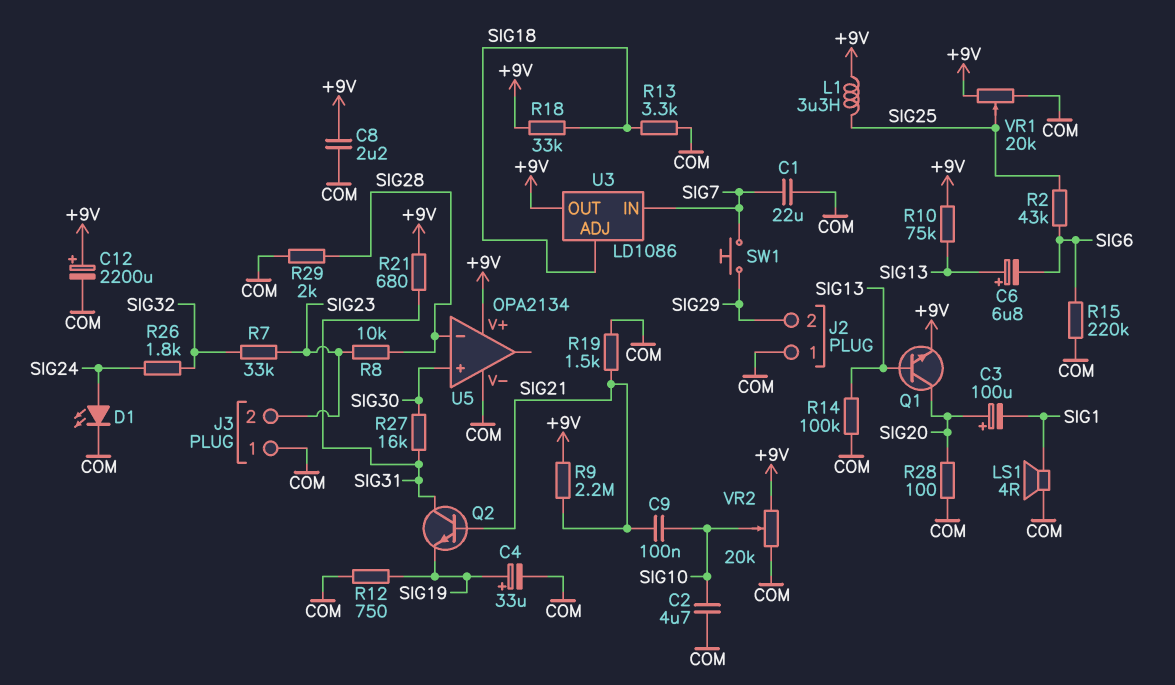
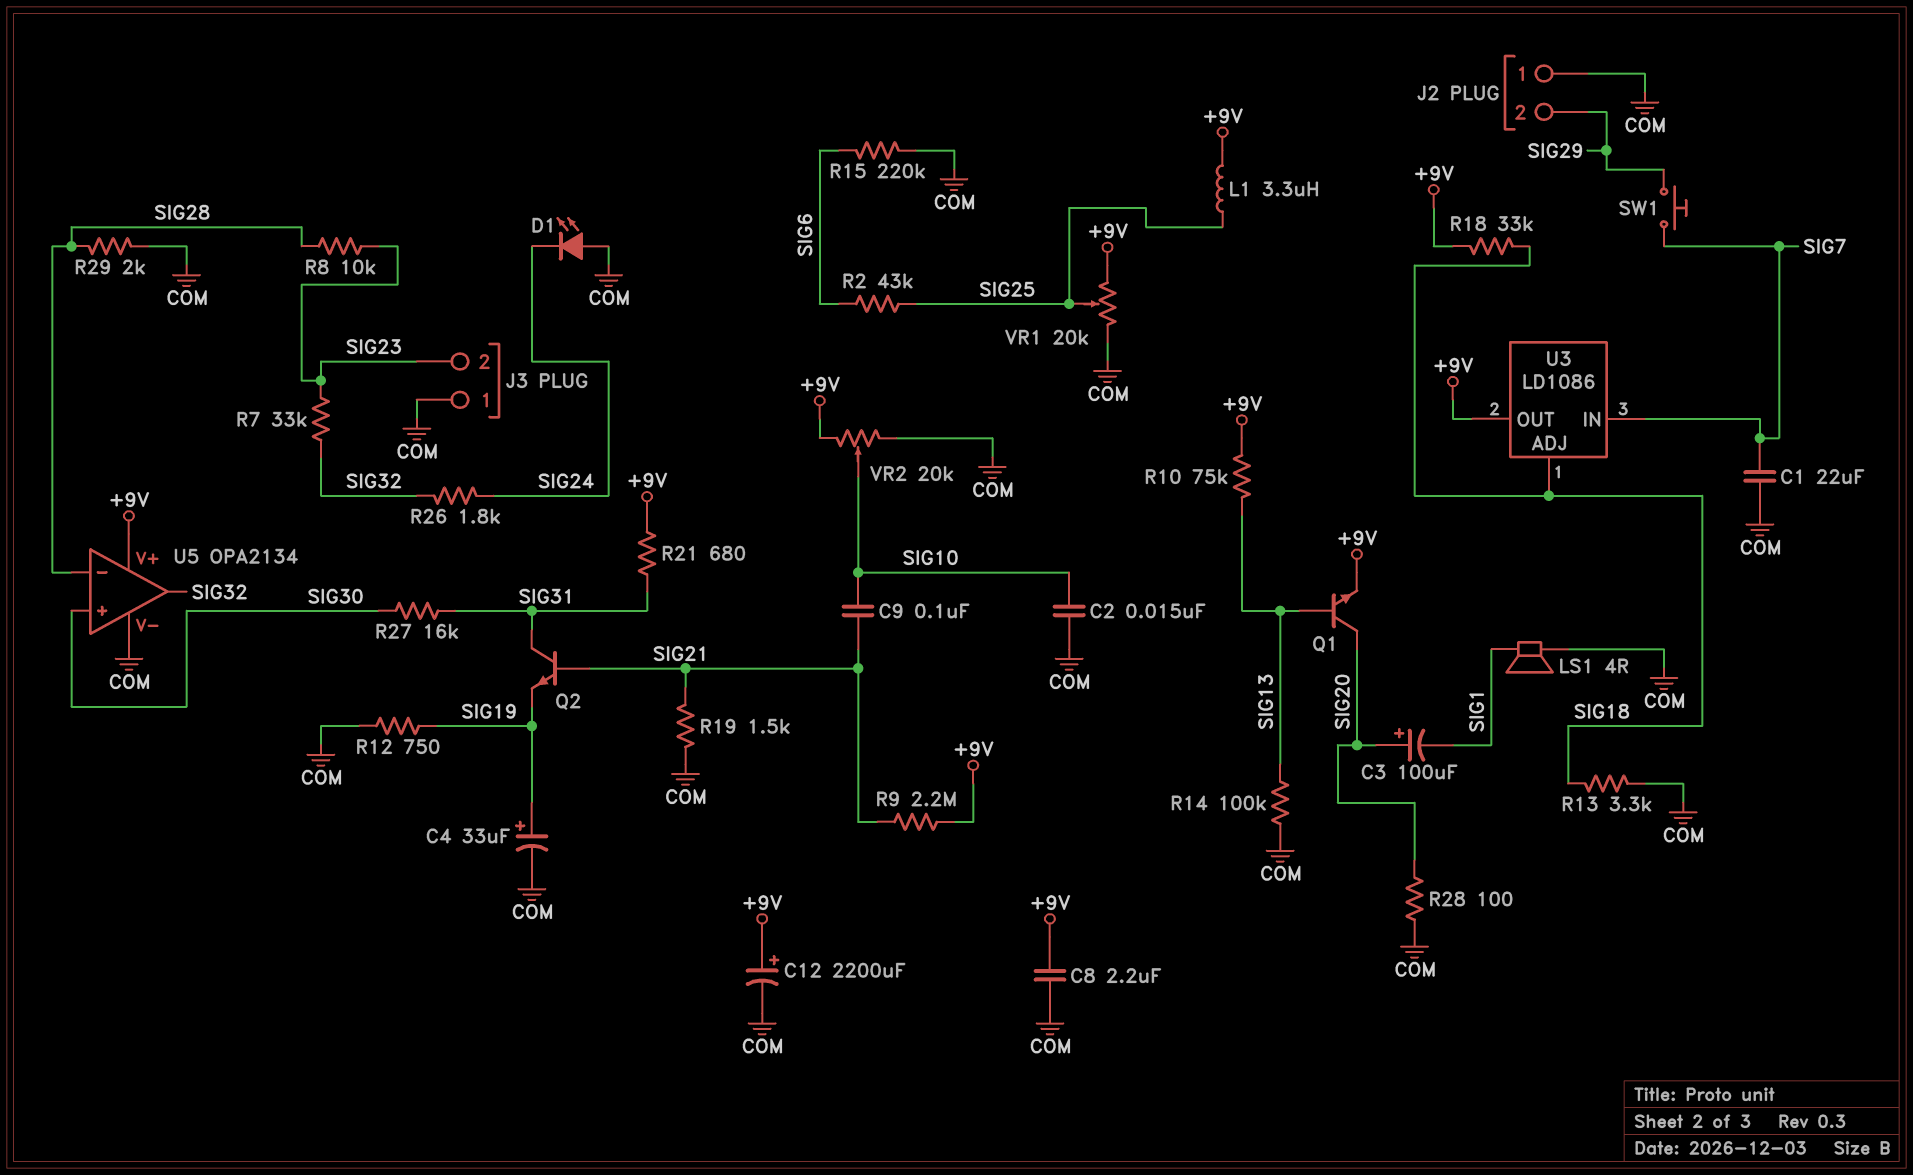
C2: 4.7uF (COM, SIG10) -> 15nF (COM, SIG10)
C6: 6.8uF (plus SIG13, minus SIG6) -> none
D1: LED (A SIG24, K COM) -> LED (A COM, K SIG24)
U5 pin out: none -> SIG32

